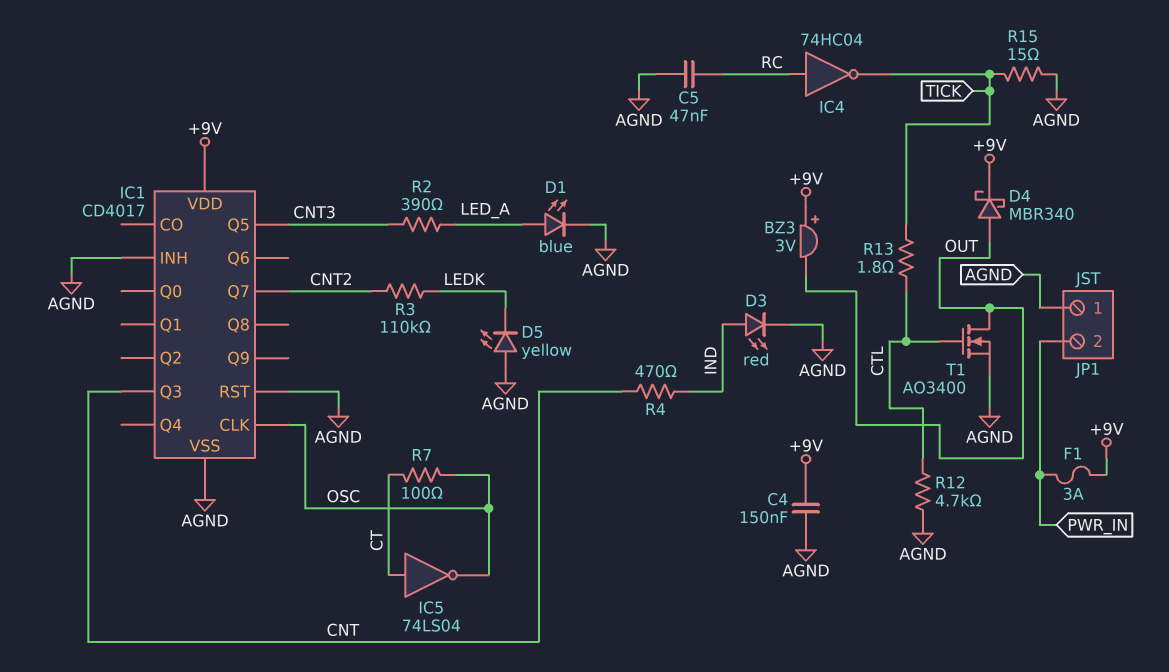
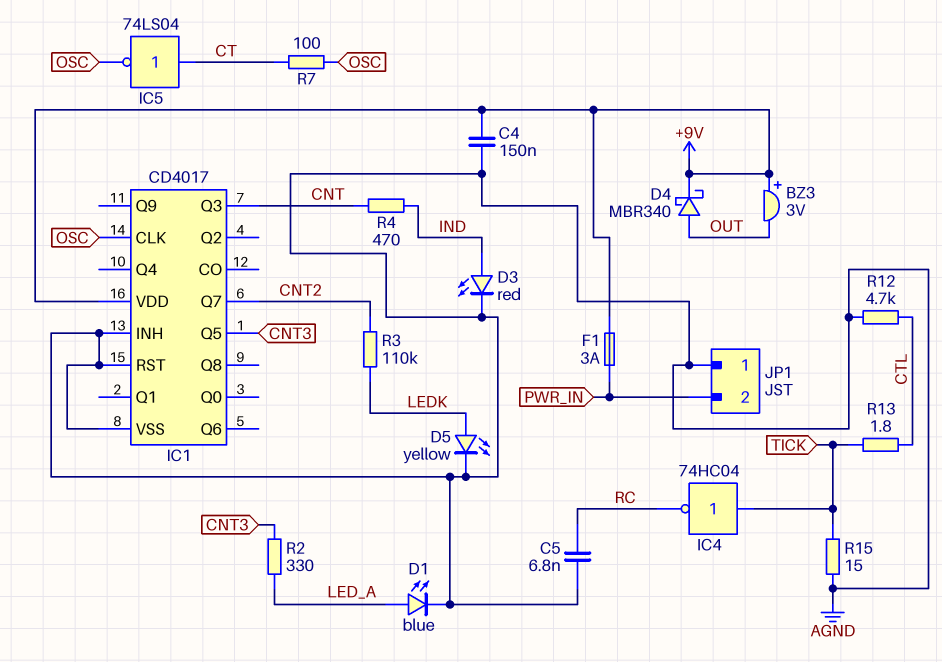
C5: 47nF (AGND, RC) -> 6.8nF (AGND, RC)
D5: LED yellow (A AGND, K LEDK) -> LED yellow (A LEDK, K AGND)
IC4: NOT 74HC04 (in RC, out TICK) -> NOT 74HC04 (in TICK, out RC)
R2: 390 (CNT3, LED_A) -> 330 (CNT3, LED_A)
T1: NMOS AO3400 (G CTL, D OUT, S AGND) -> none

